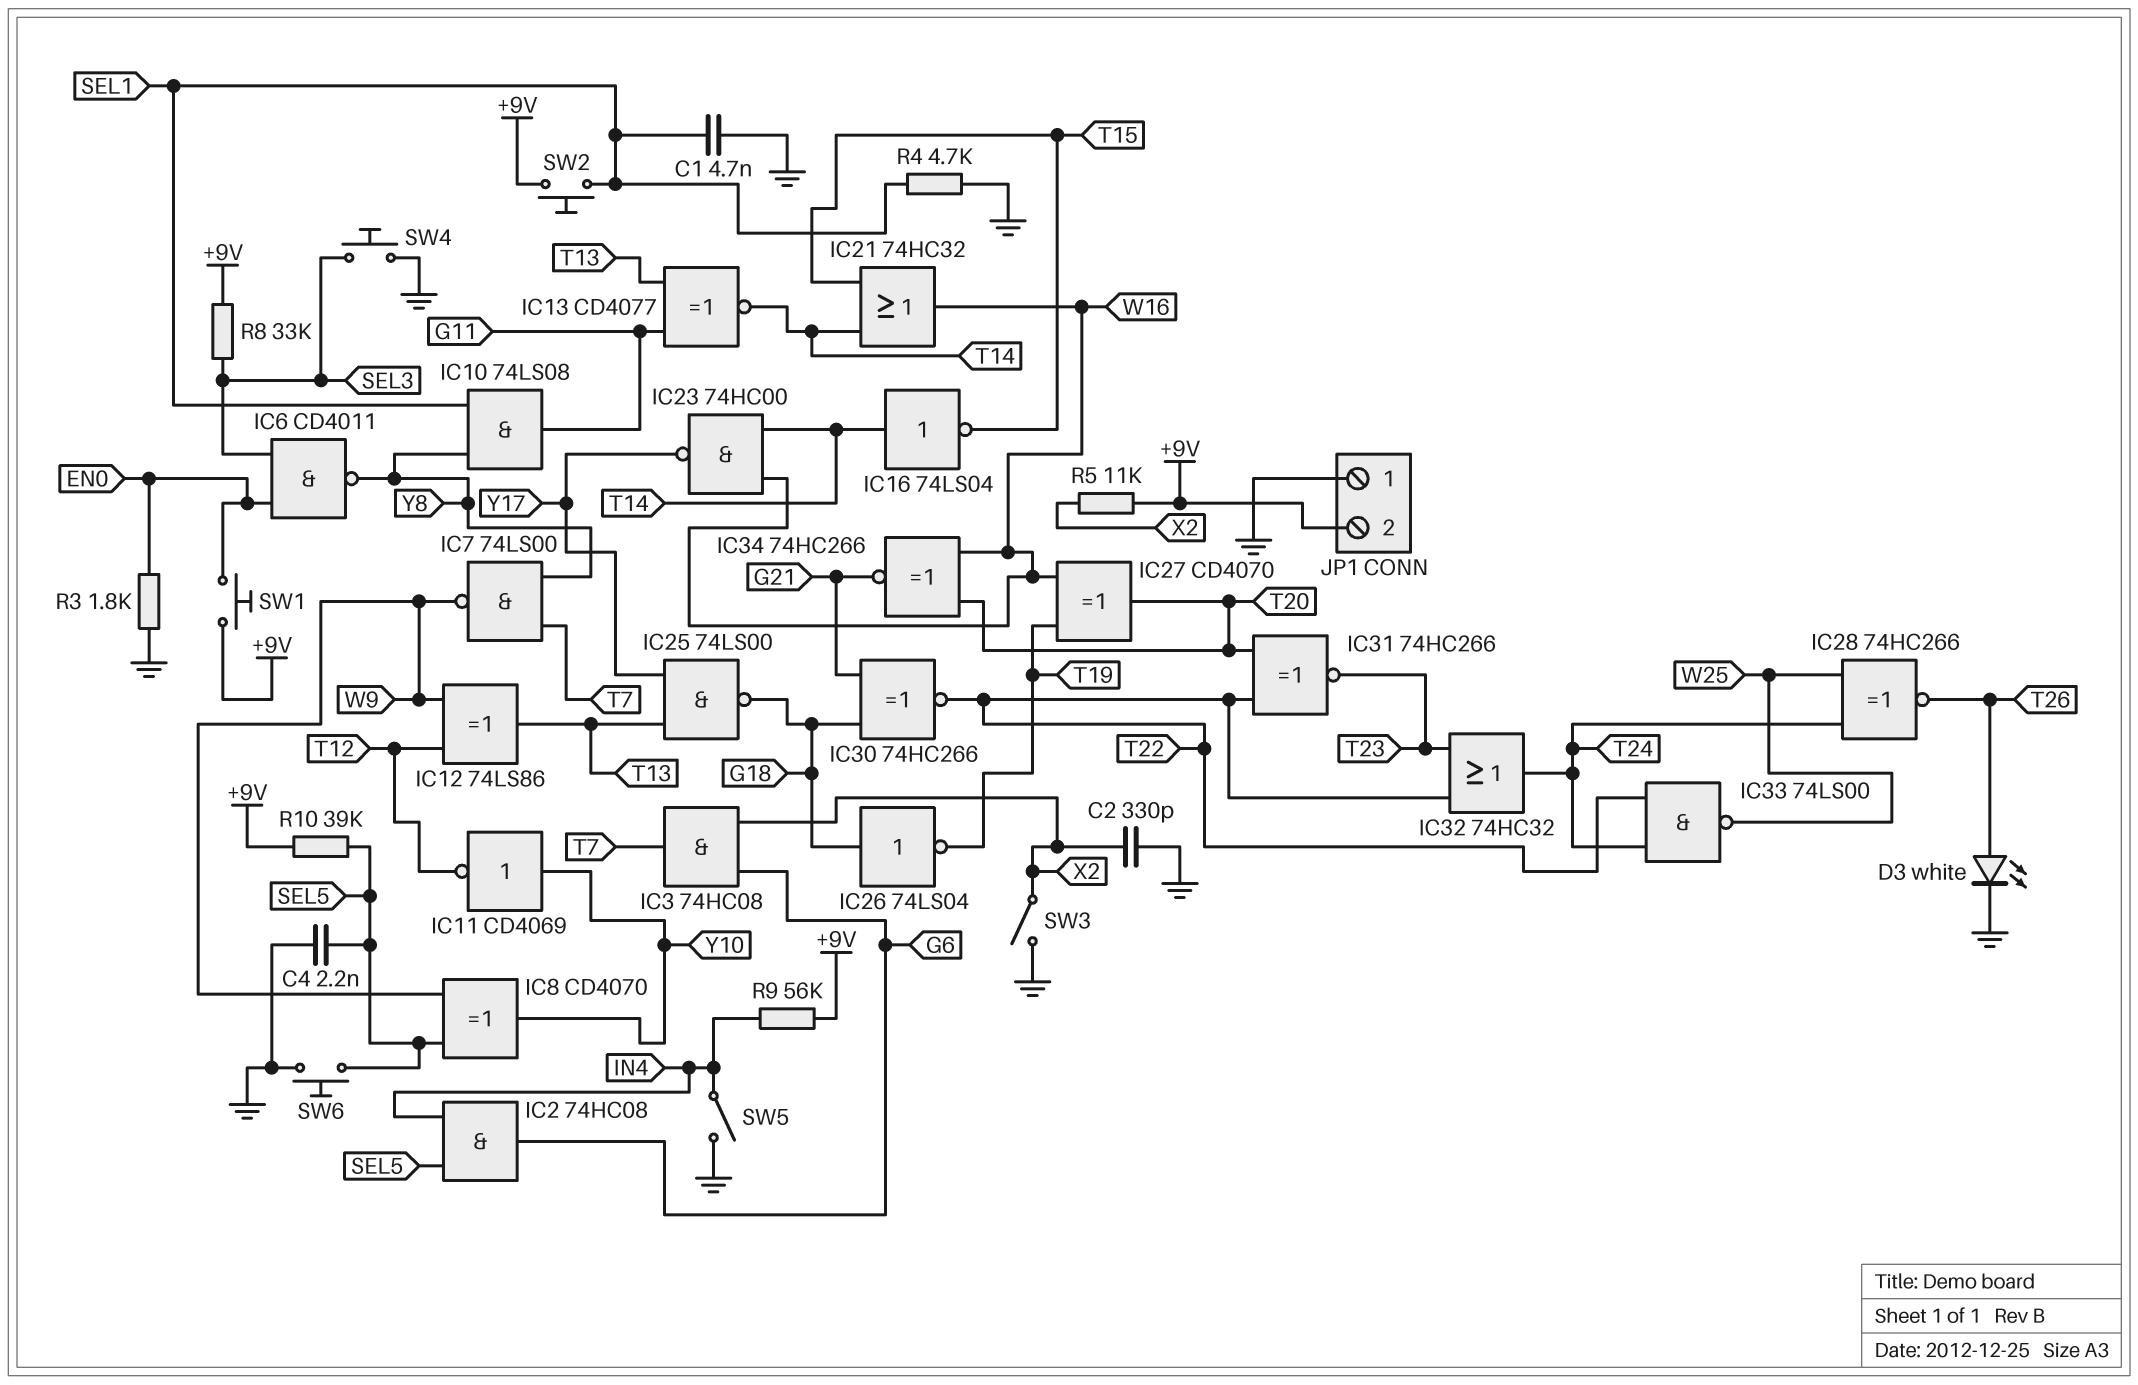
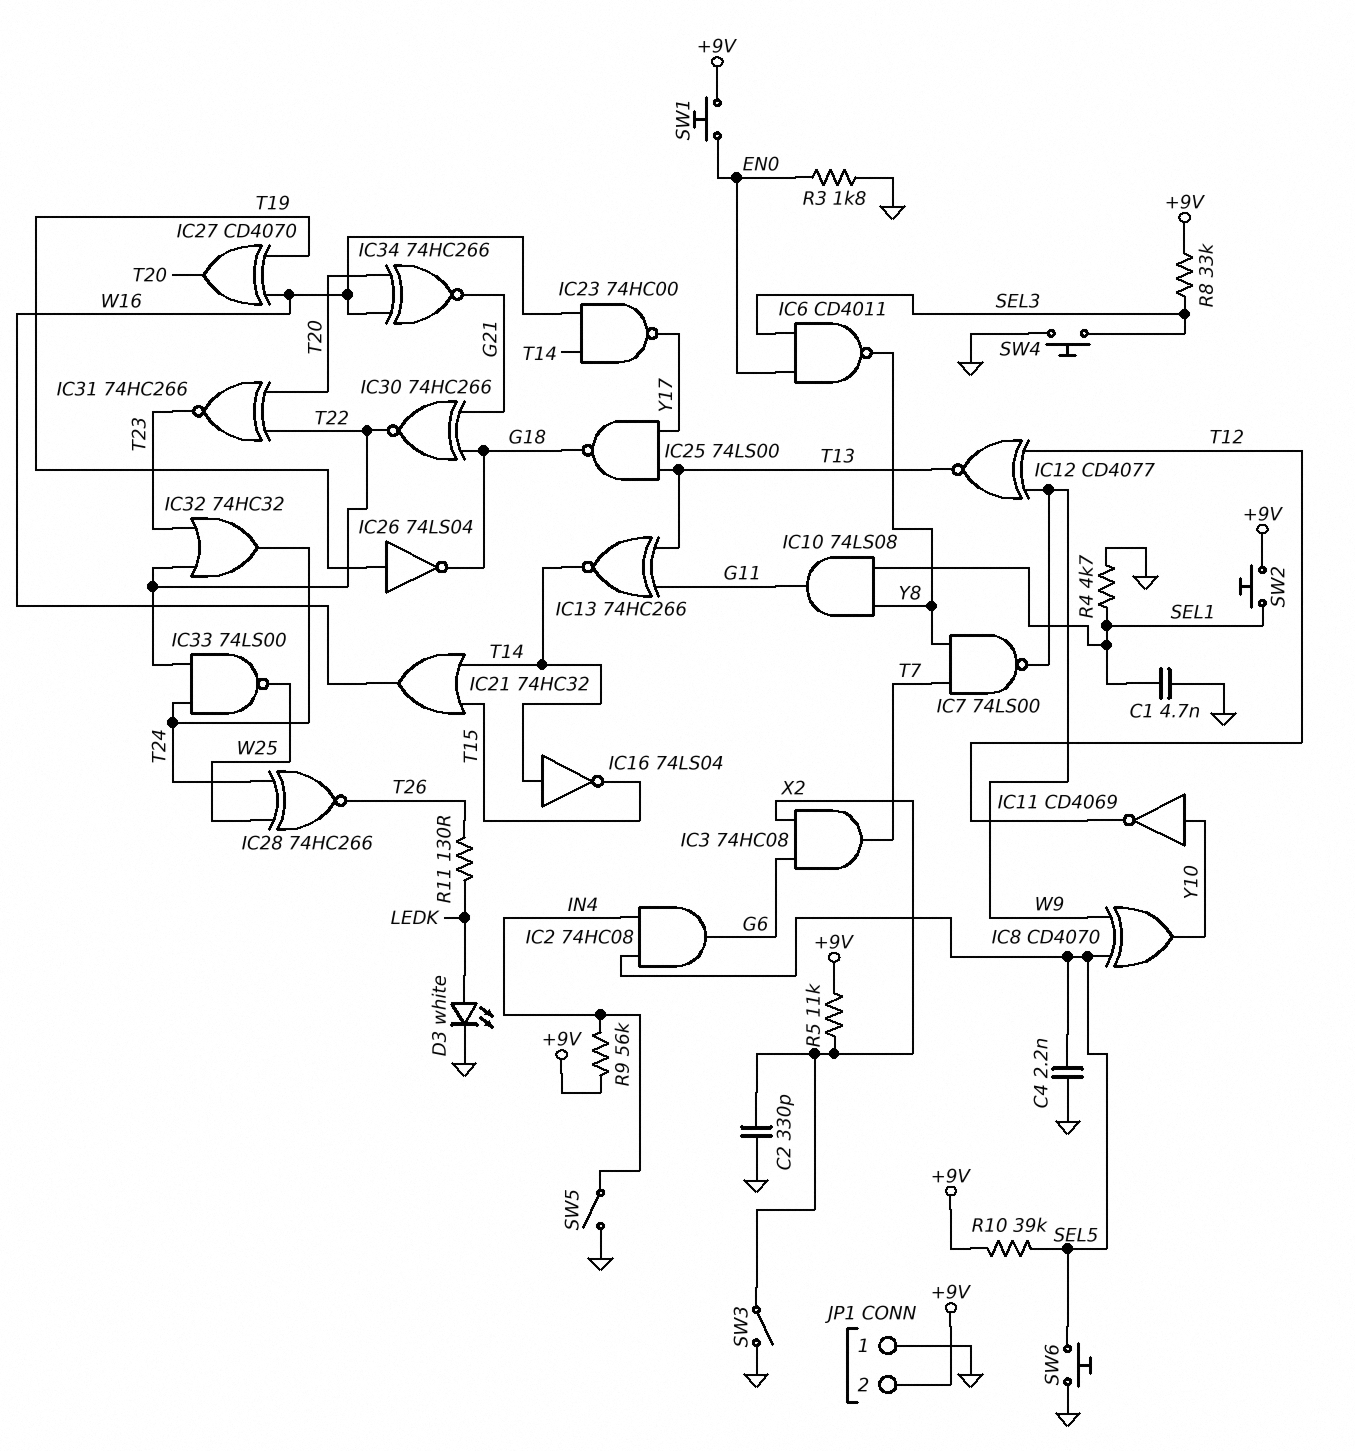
D3: LED white (A T26, K GND) -> LED white (A LEDK, K GND)
IC12: XOR 74LS86 (in T12, in W9, out T13) -> XNOR CD4077 (in T12, in W9, out T13)
IC13: XNOR CD4077 (in G11, in T13, out T14) -> XNOR 74HC266 (in G11, in T13, out T14)
IC26: NOT 74LS04 (in G18, out T19) -> NOT 74LS04 (in T19, out G18)
R11: none -> 130 (LEDK, T26)

